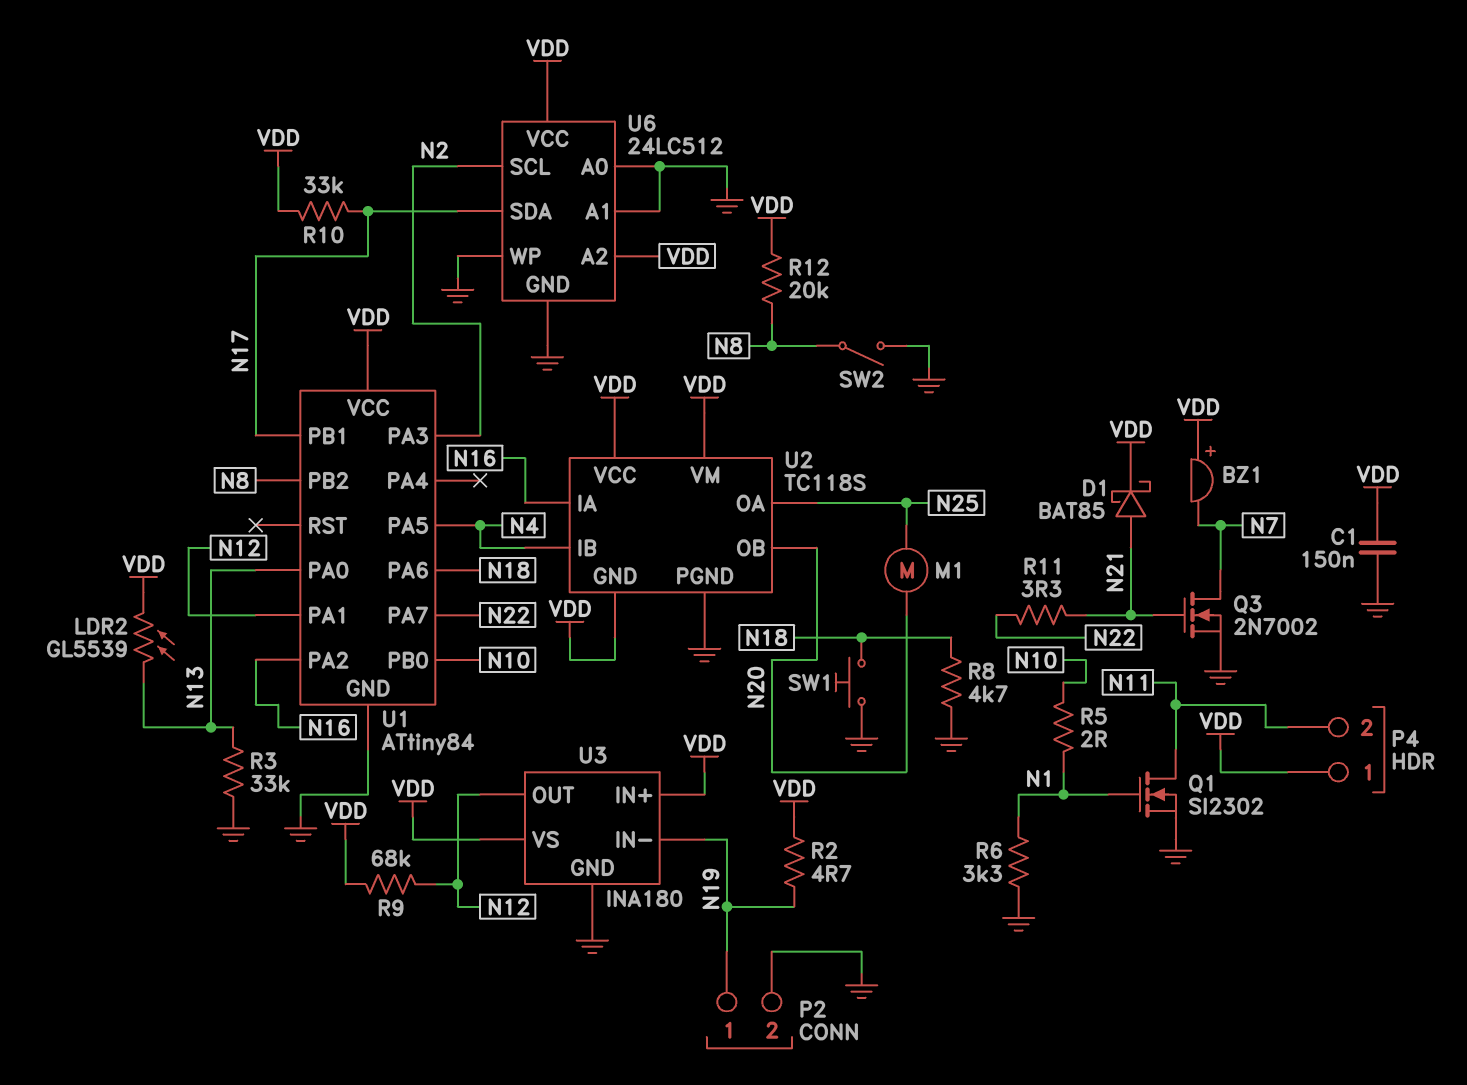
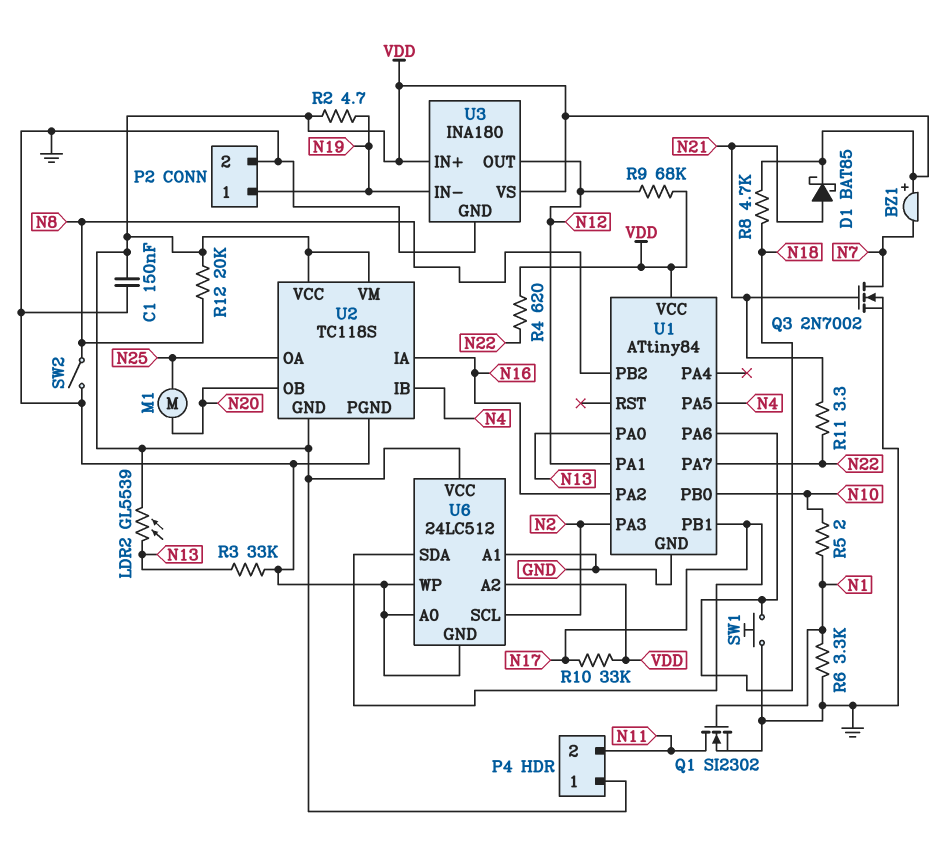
R4: none -> 620 (N22, VDD)
R8: 4.7k (GND, N18) -> 4.7k (N18, VDD)

